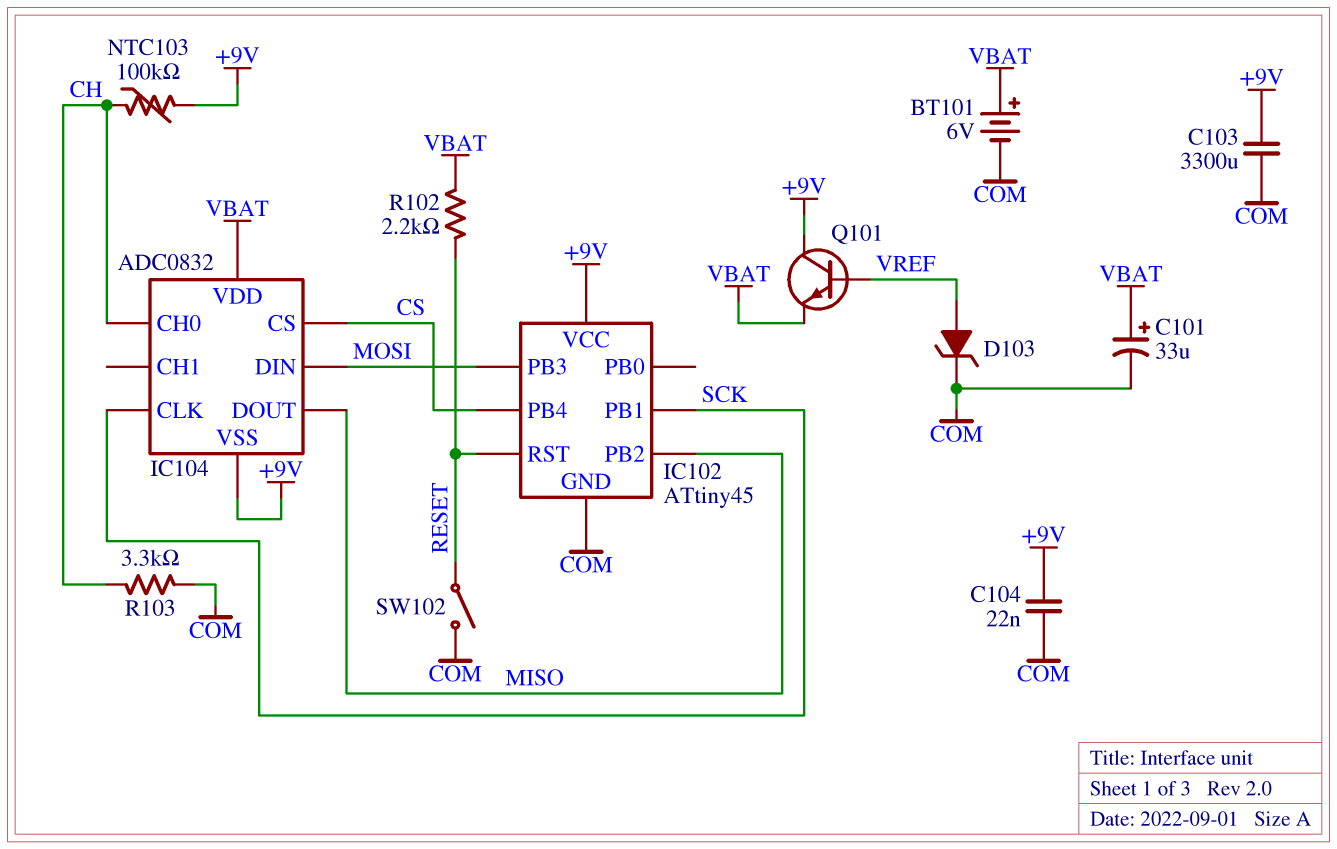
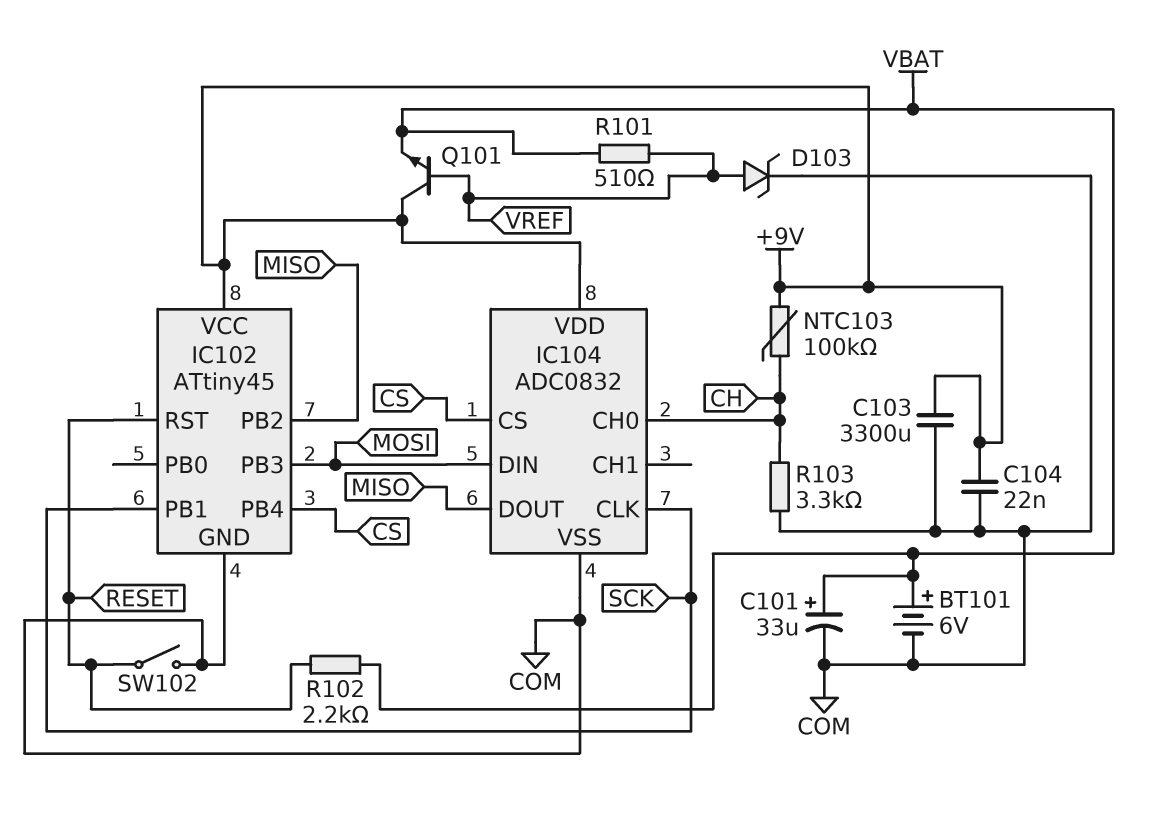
IC104 pin VDD: VBAT -> +9V
IC104 pin VSS: +9V -> COM
R101: none -> 510 (VBAT, VREF)

